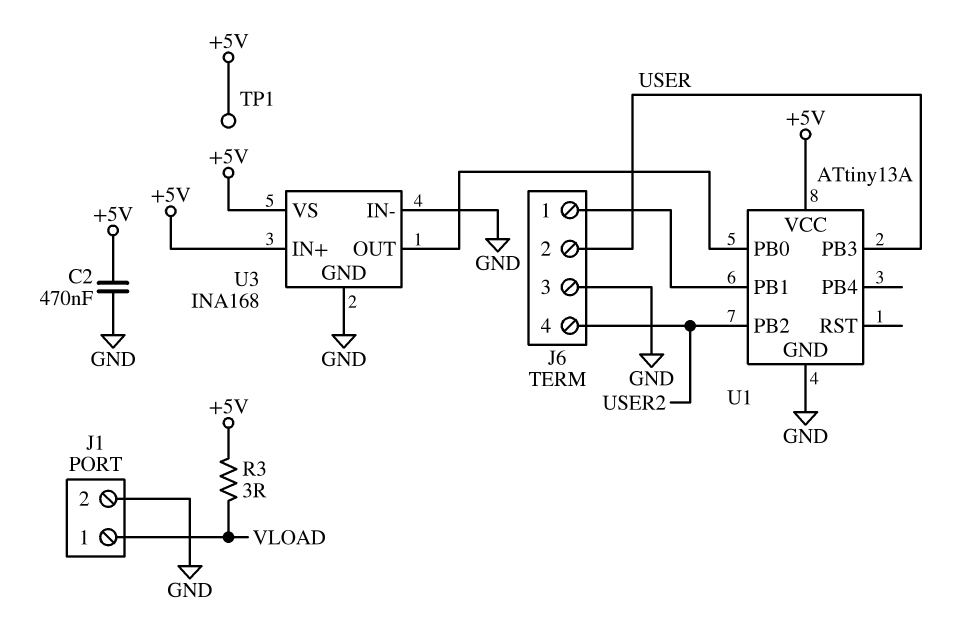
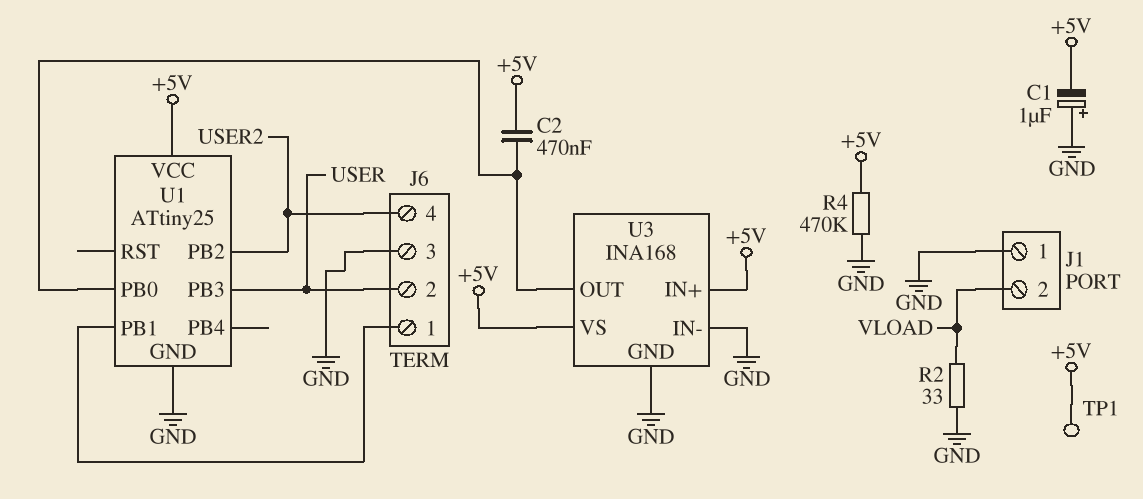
C1: none -> 1uF (plus GND, minus +5V)
C2: 470nF (+5V, GND) -> 470nF (+5V, U1/PB0)
J1 pin 1: VLOAD -> GND
J1 pin 2: GND -> VLOAD
R2: none -> 33 (GND, VLOAD)
R3: 3 (+5V, VLOAD) -> none
R4: none -> 470k (+5V, GND)
U1: ATtiny13A -> ATtiny25

